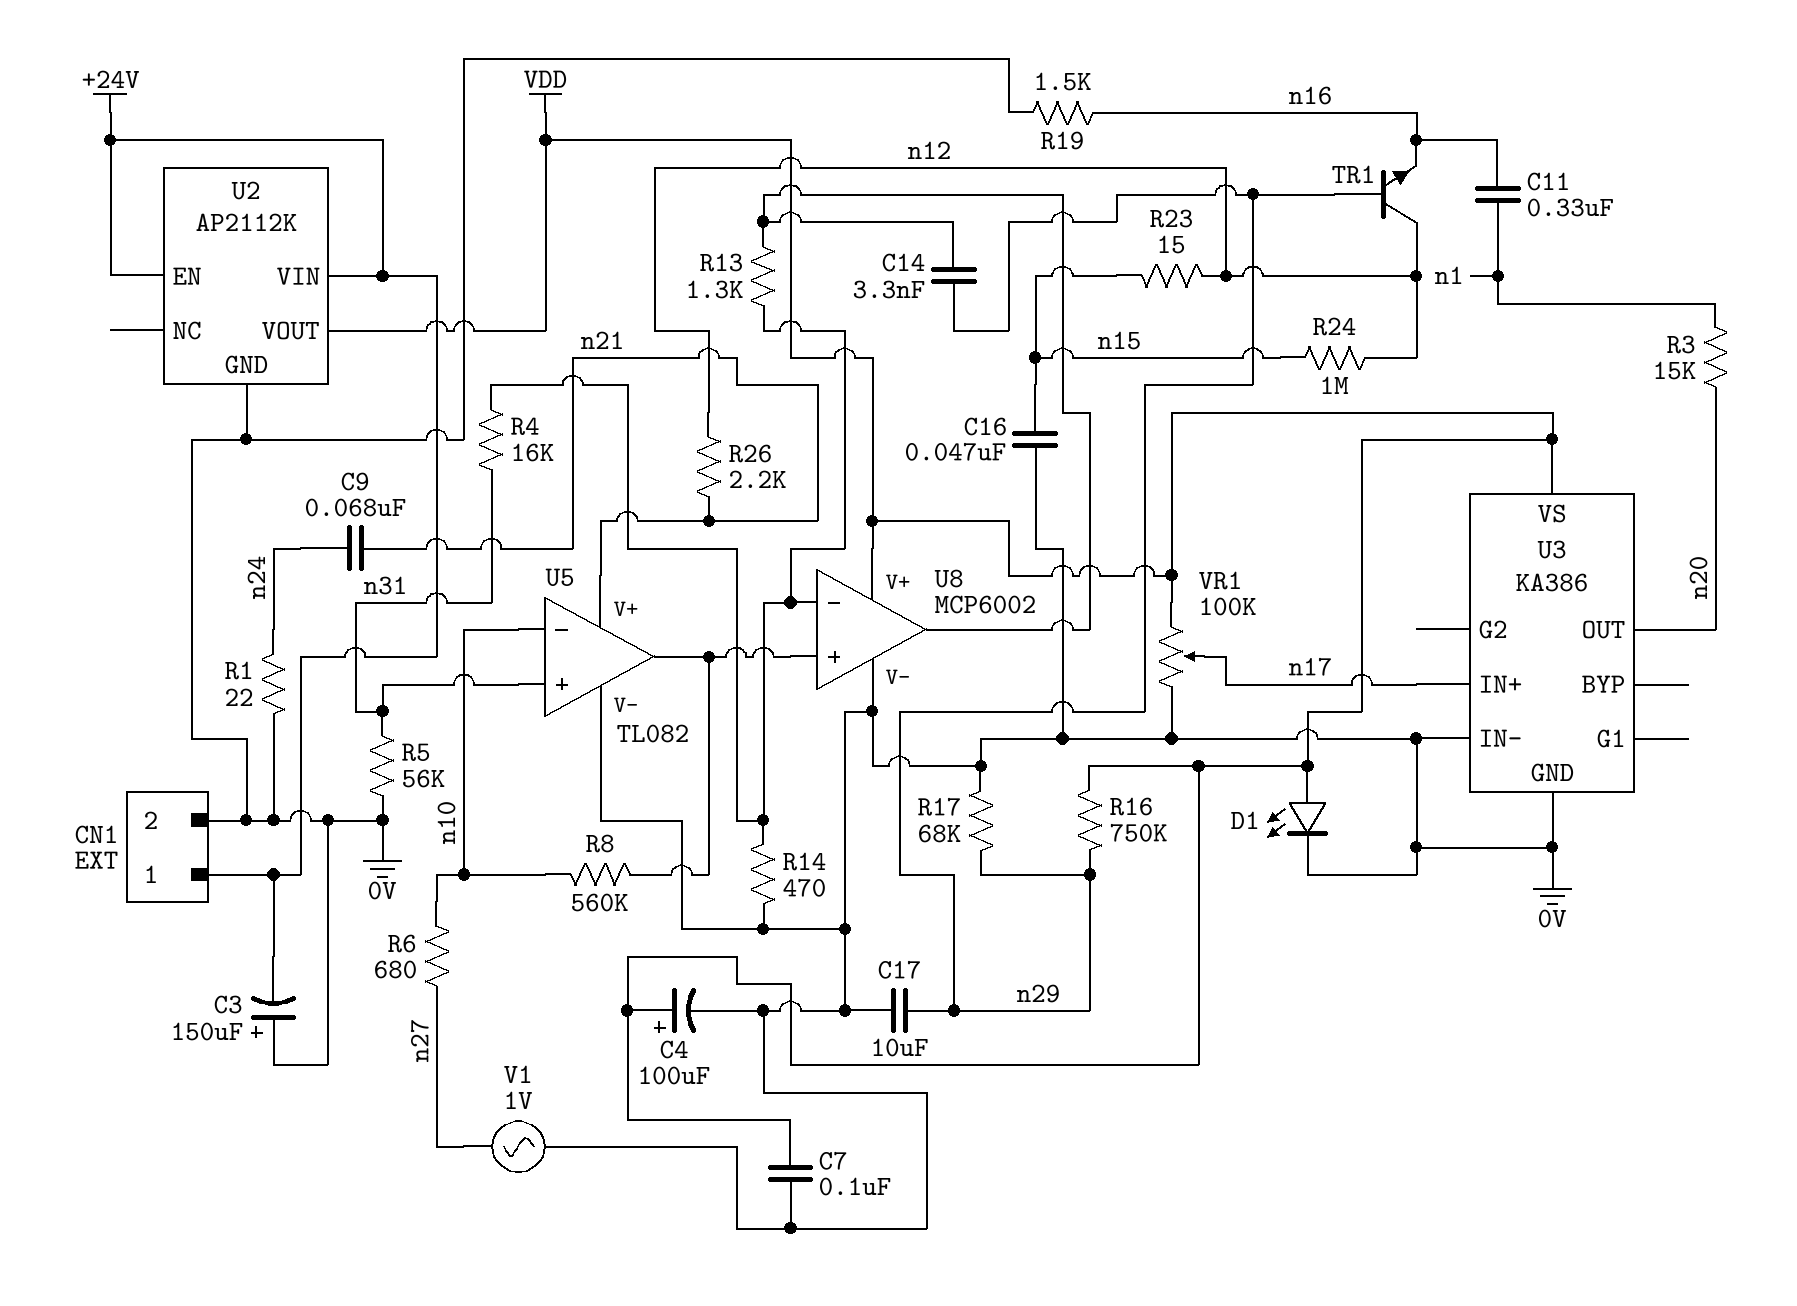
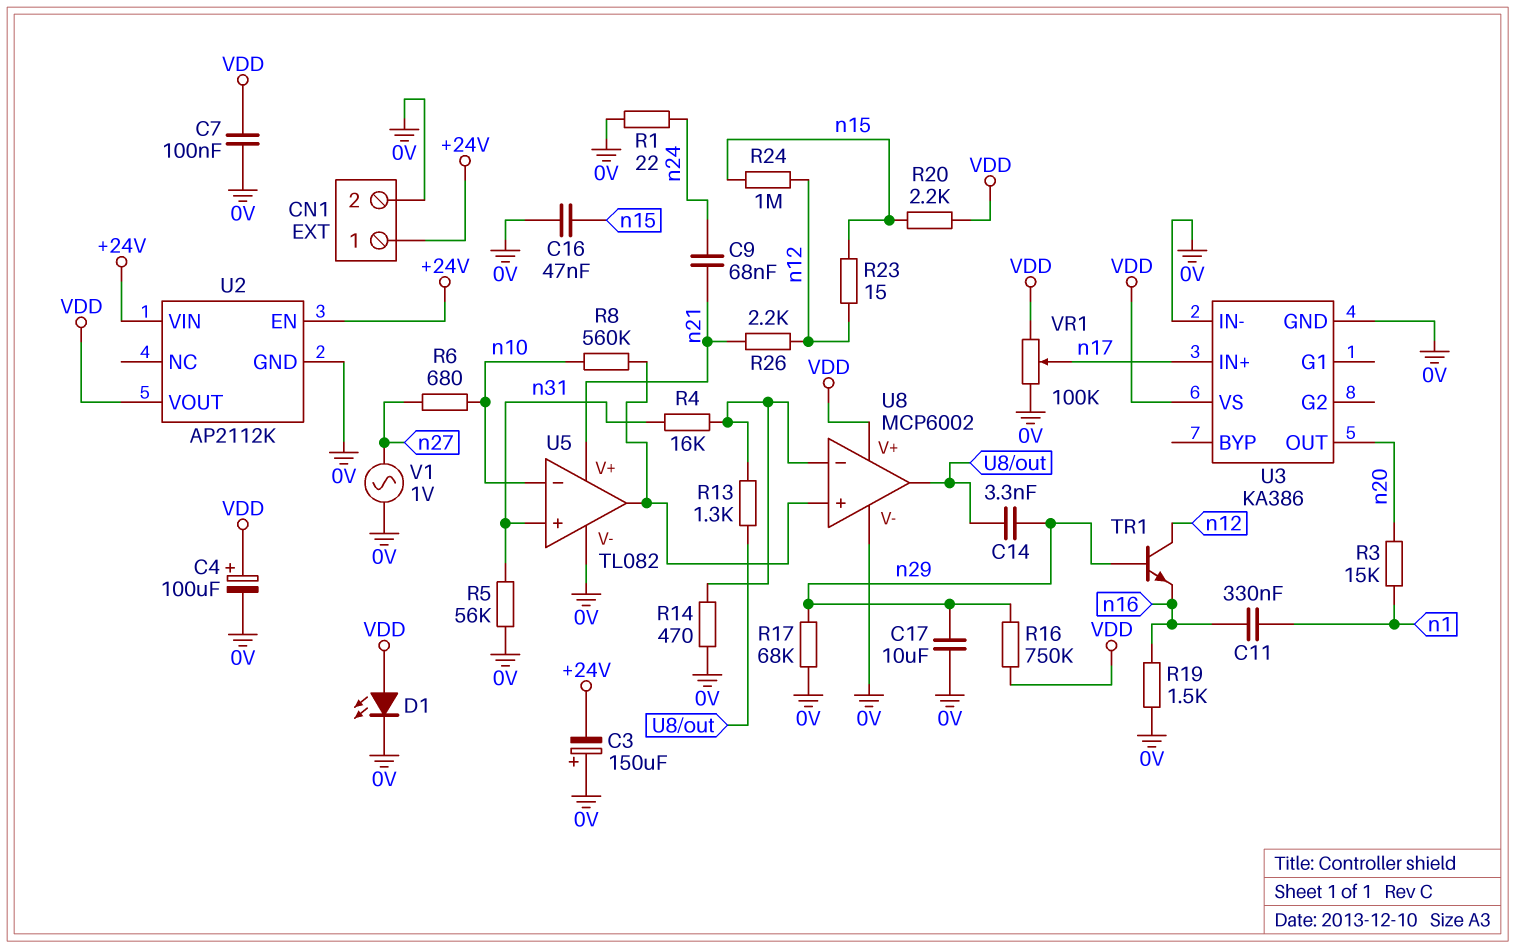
R20: none -> 2.2k (VDD, n15)

